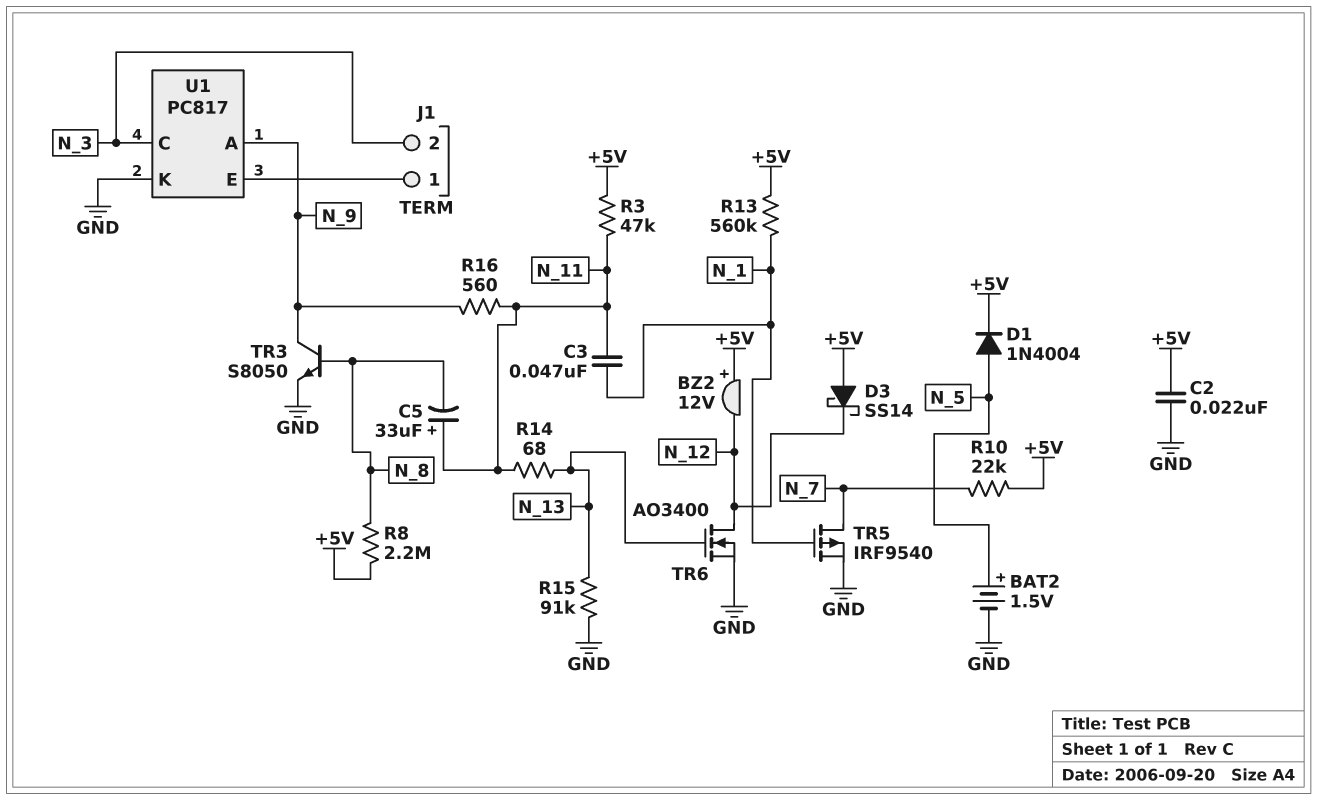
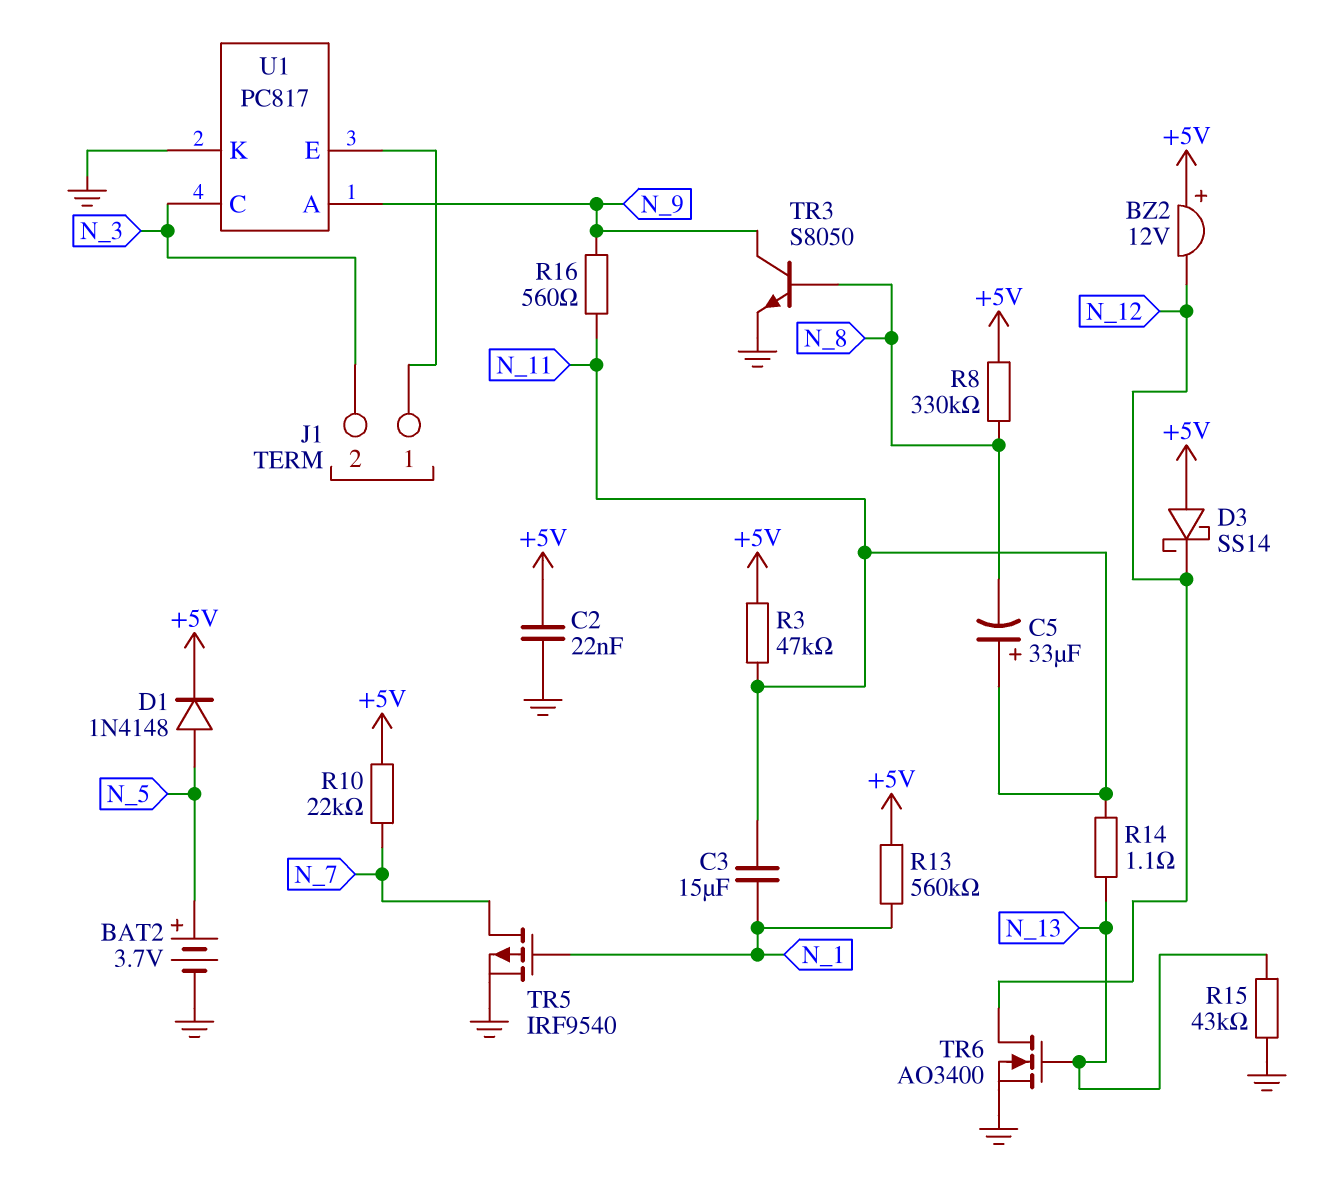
BAT2: 1.5V (plus N_5, minus GND) -> 3.7V (plus N_5, minus GND)
C3: 47nF (N_1, N_11) -> 15uF (N_1, N_11)
D1: diode 1N4004 (A N_5, K +5V) -> diode 1N4148 (A N_5, K +5V)
R8: 2.2M (+5V, N_8) -> 330k (+5V, N_8)
R14: 68 (N_11, N_13) -> 1.1 (N_11, N_13)
R15: 91k (GND, N_13) -> 43k (GND, N_13)

